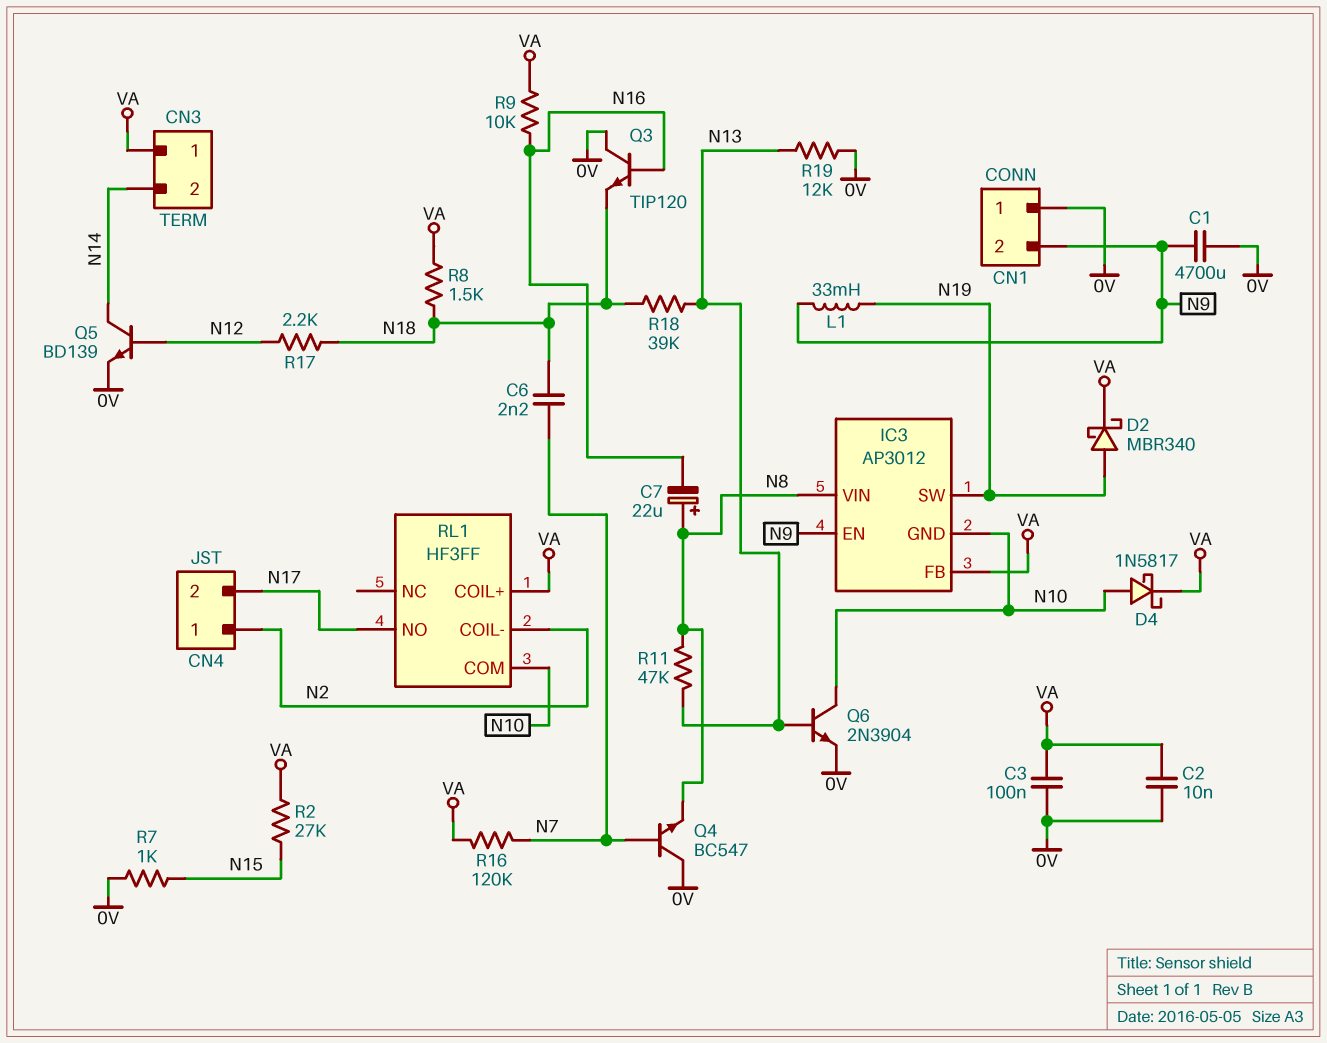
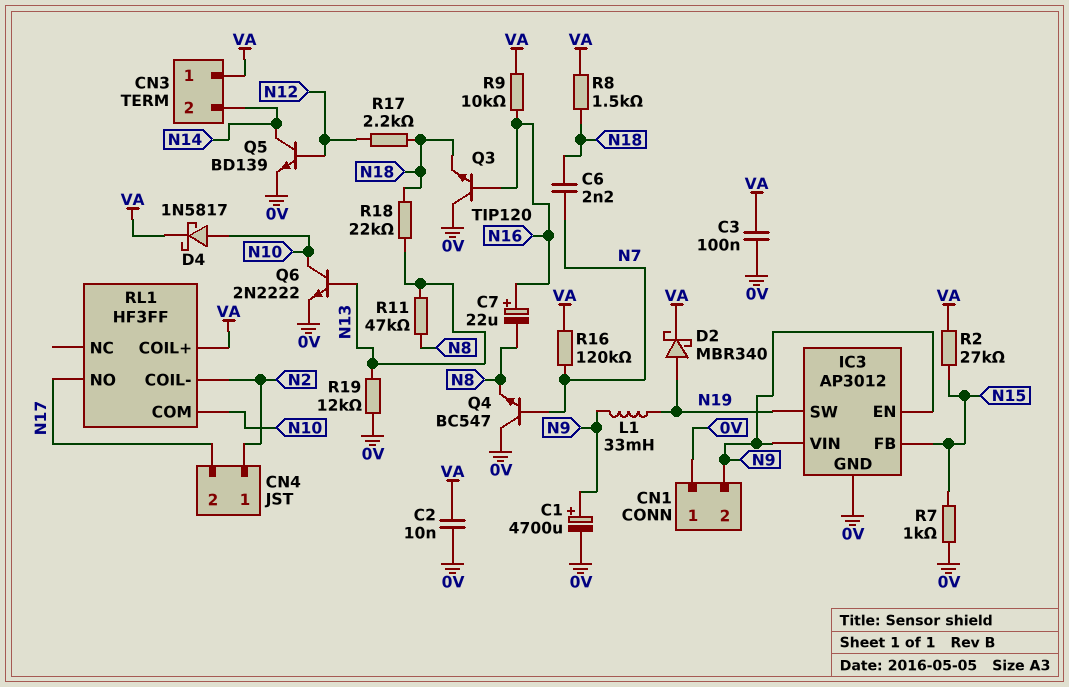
C1: 4700uF (0V, N9) -> 4700uF (plus N9, minus 0V)
C7: 22uF (plus N8, minus N16) -> 22uF (plus N16, minus N8)
IC3 pin FB: VA -> N15
IC3 pin GND: N10 -> 0V
IC3 pin VIN: N8 -> N9
Q6: NPN 2N3904 (B N13, C N10, E 0V) -> NPN 2N2222 (B N13, C N10, E 0V)
R18: 39k (N13, N18) -> 22k (N13, N18)

